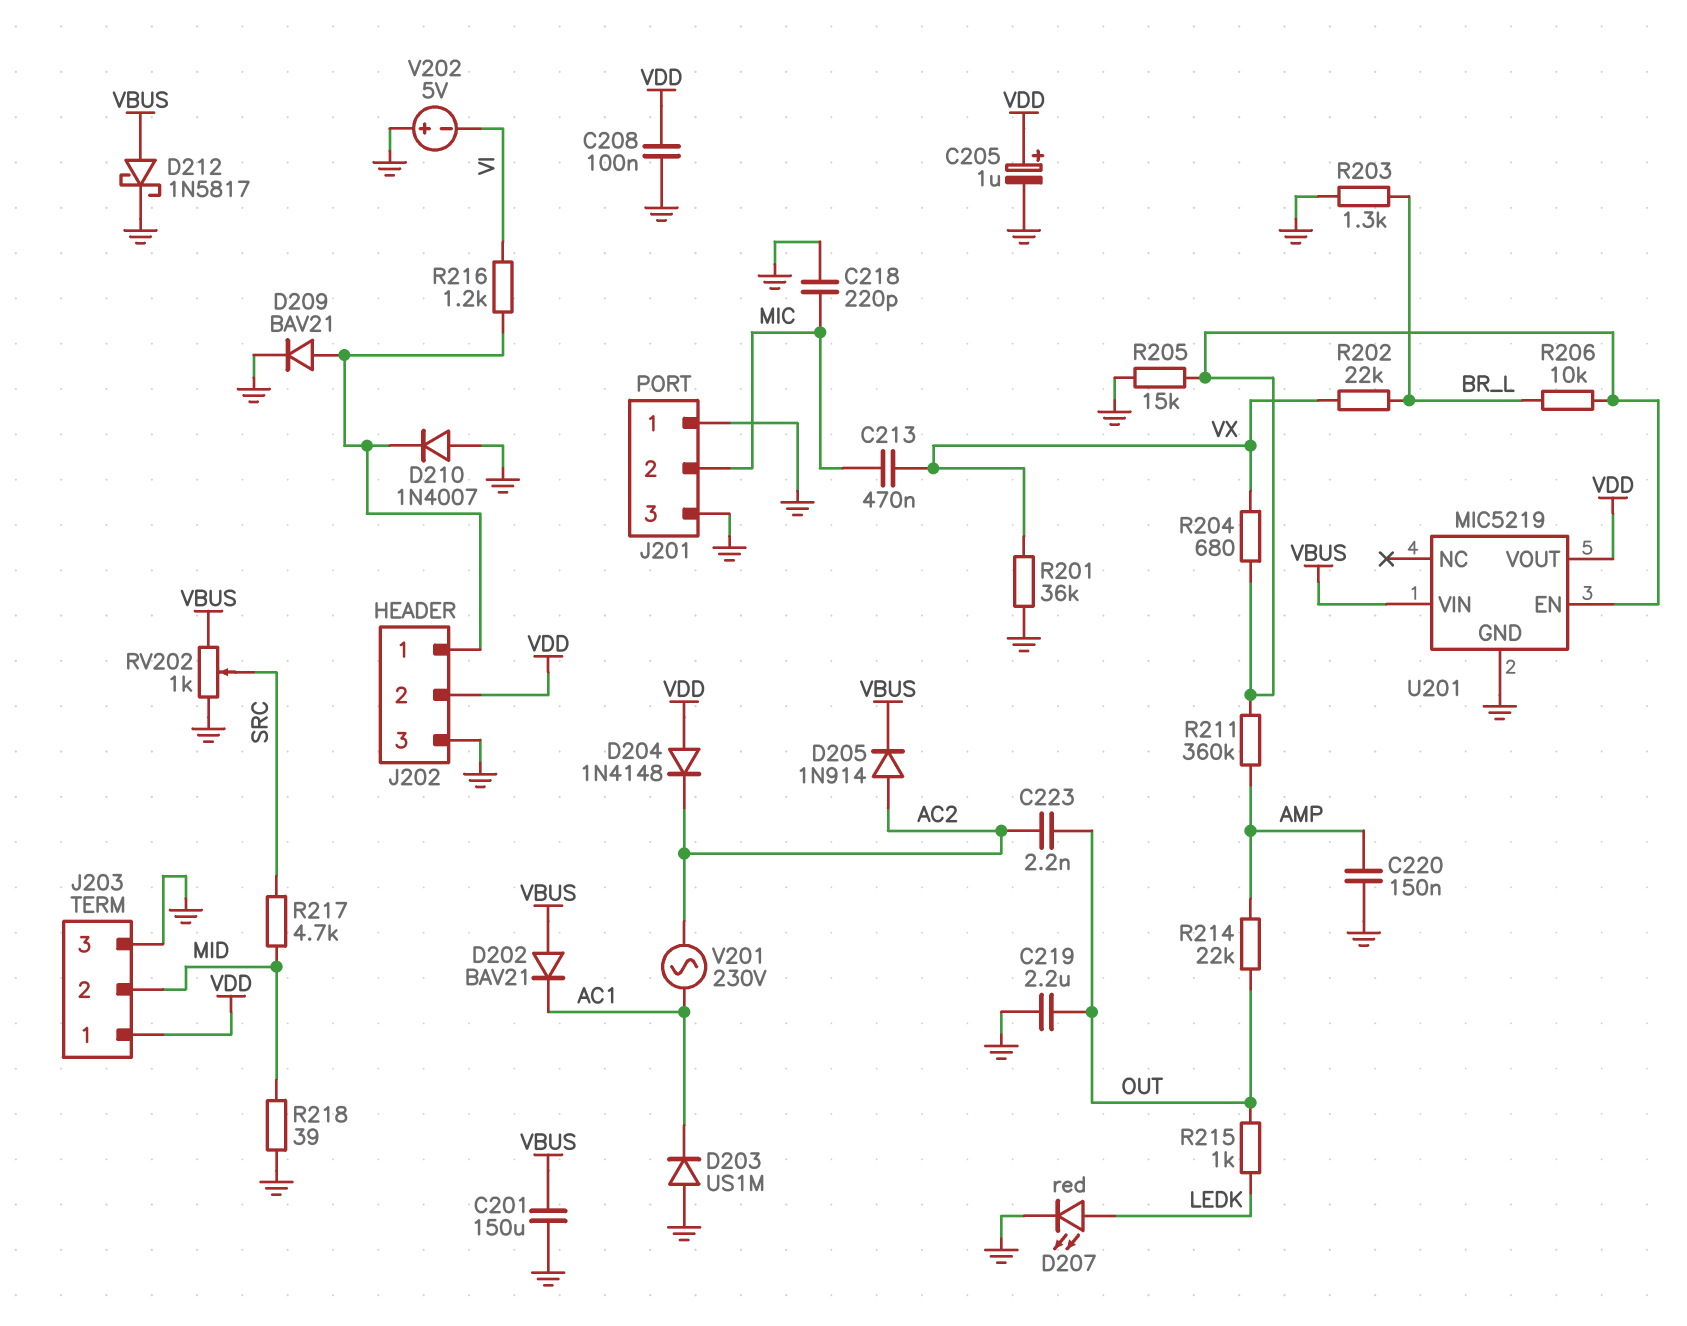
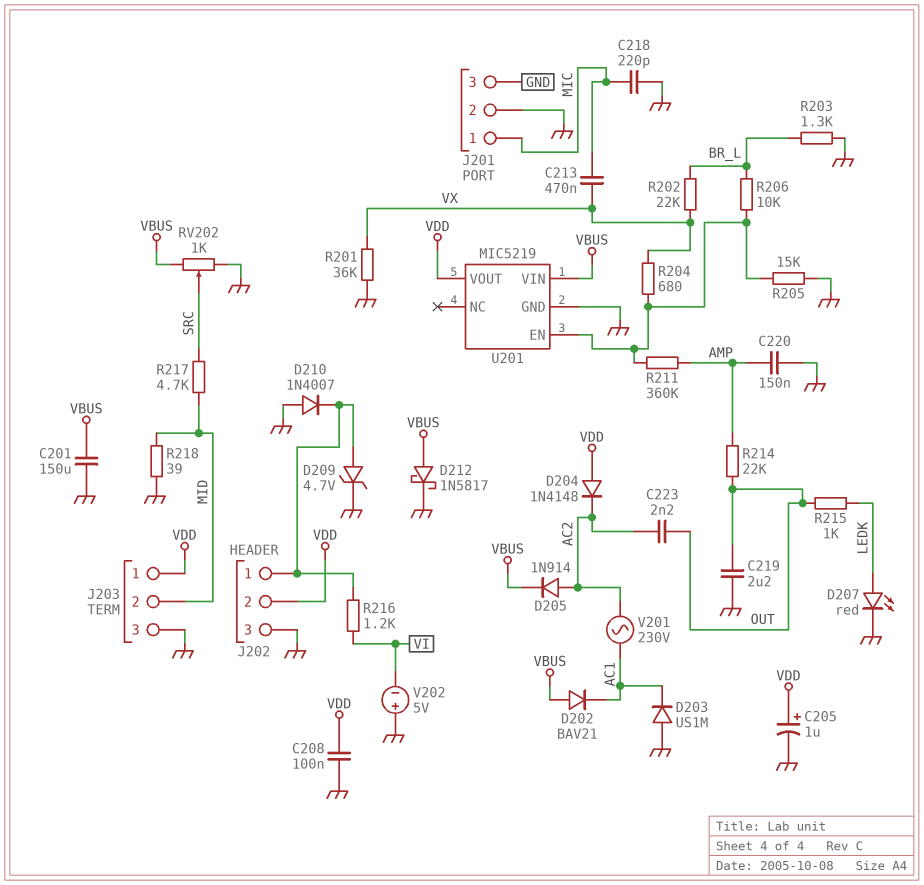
D209: diode BAV21 (A J202/1, K GND) -> zener 4.7V (A J202/1, K GND)
J201 pin 1: GND -> MIC
J201 pin 2: MIC -> GND

